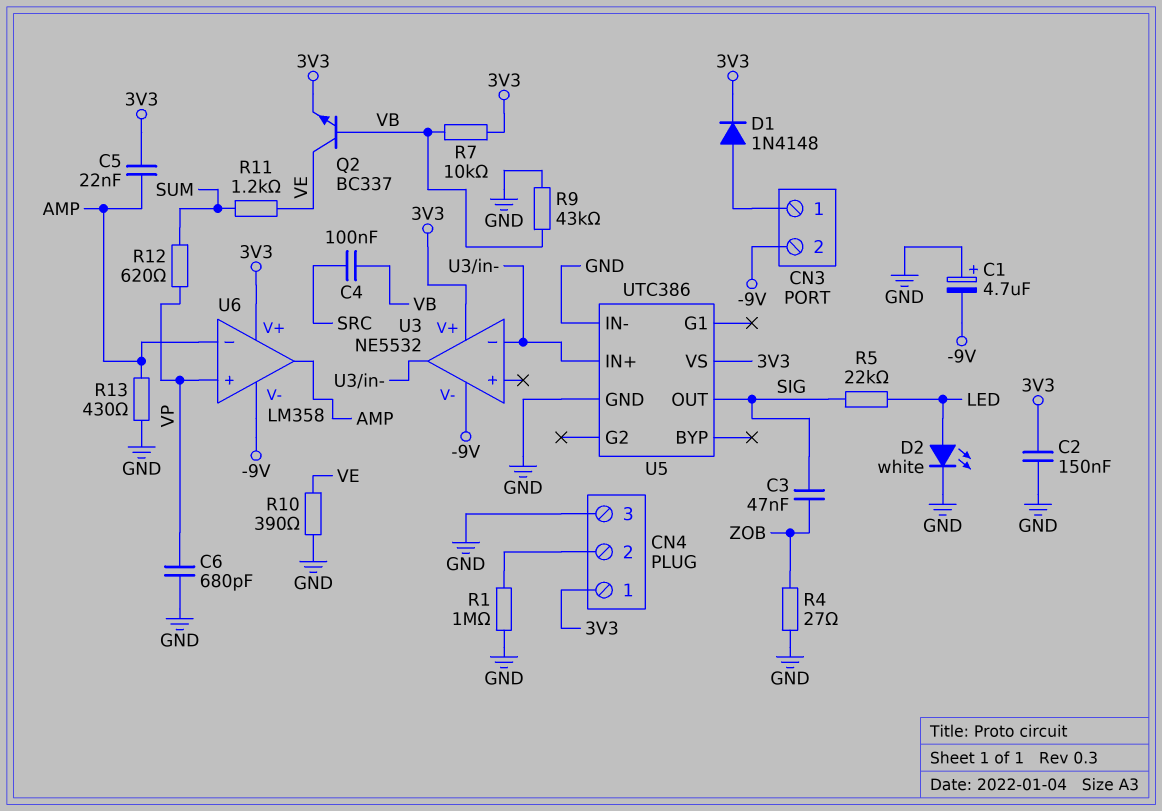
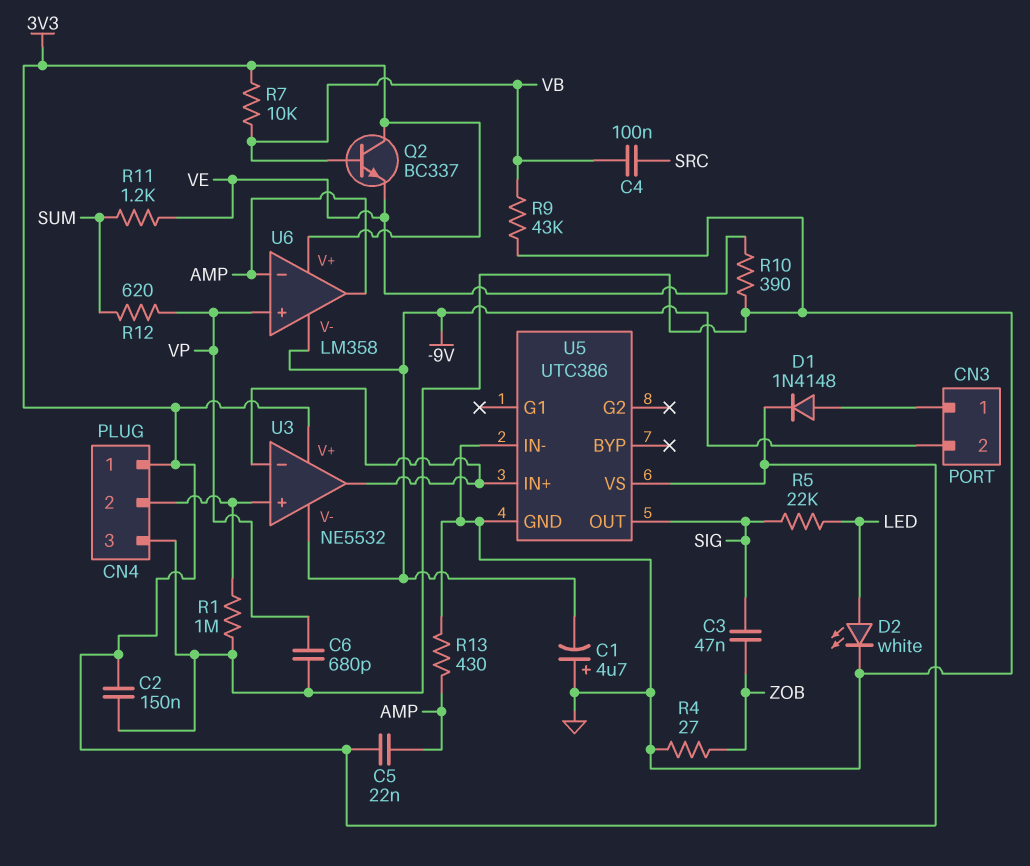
Q2: NPN BC337 (B VB, C VE, E 3V3) -> NPN BC337 (B VB, C 3V3, E VE)
U3 pin in+: none -> CN4/2

